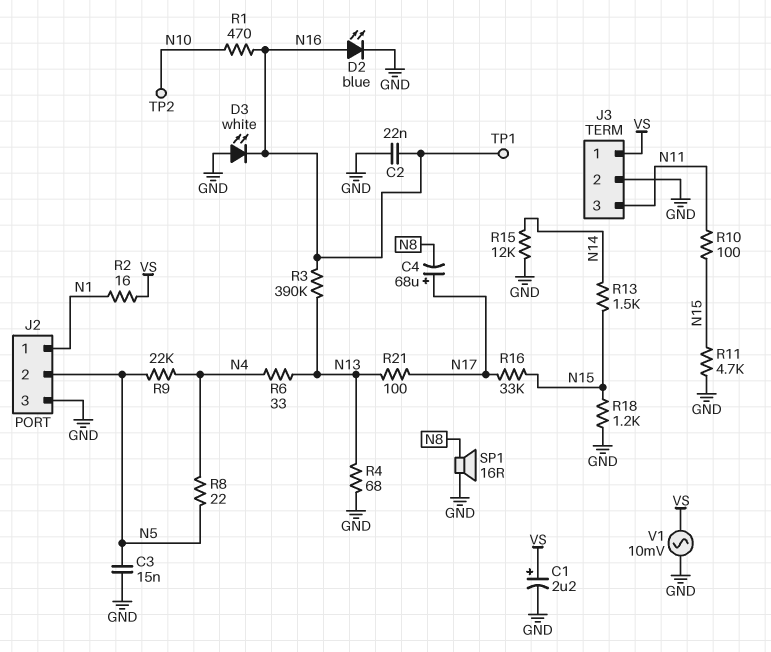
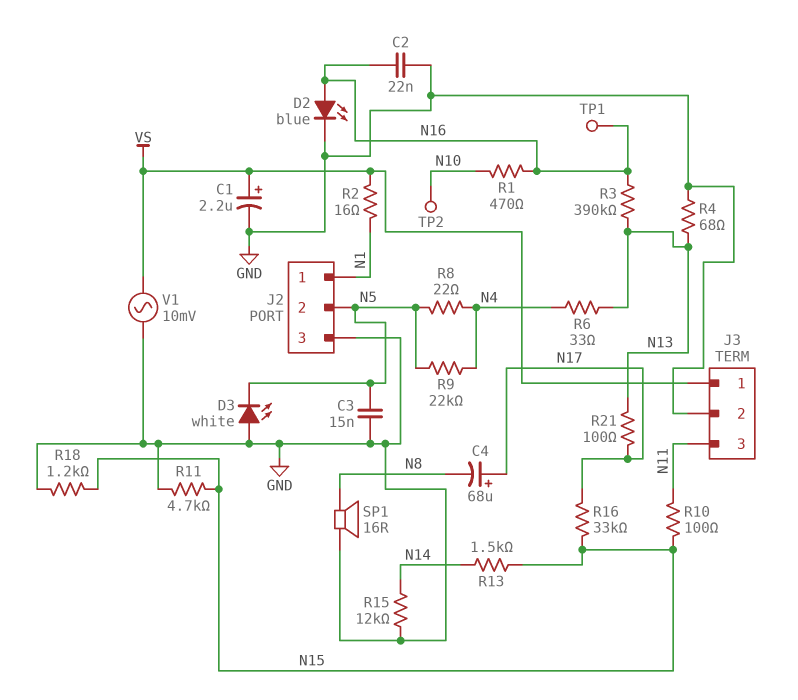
D3: LED white (A GND, K N16) -> LED white (A GND, K N5)

